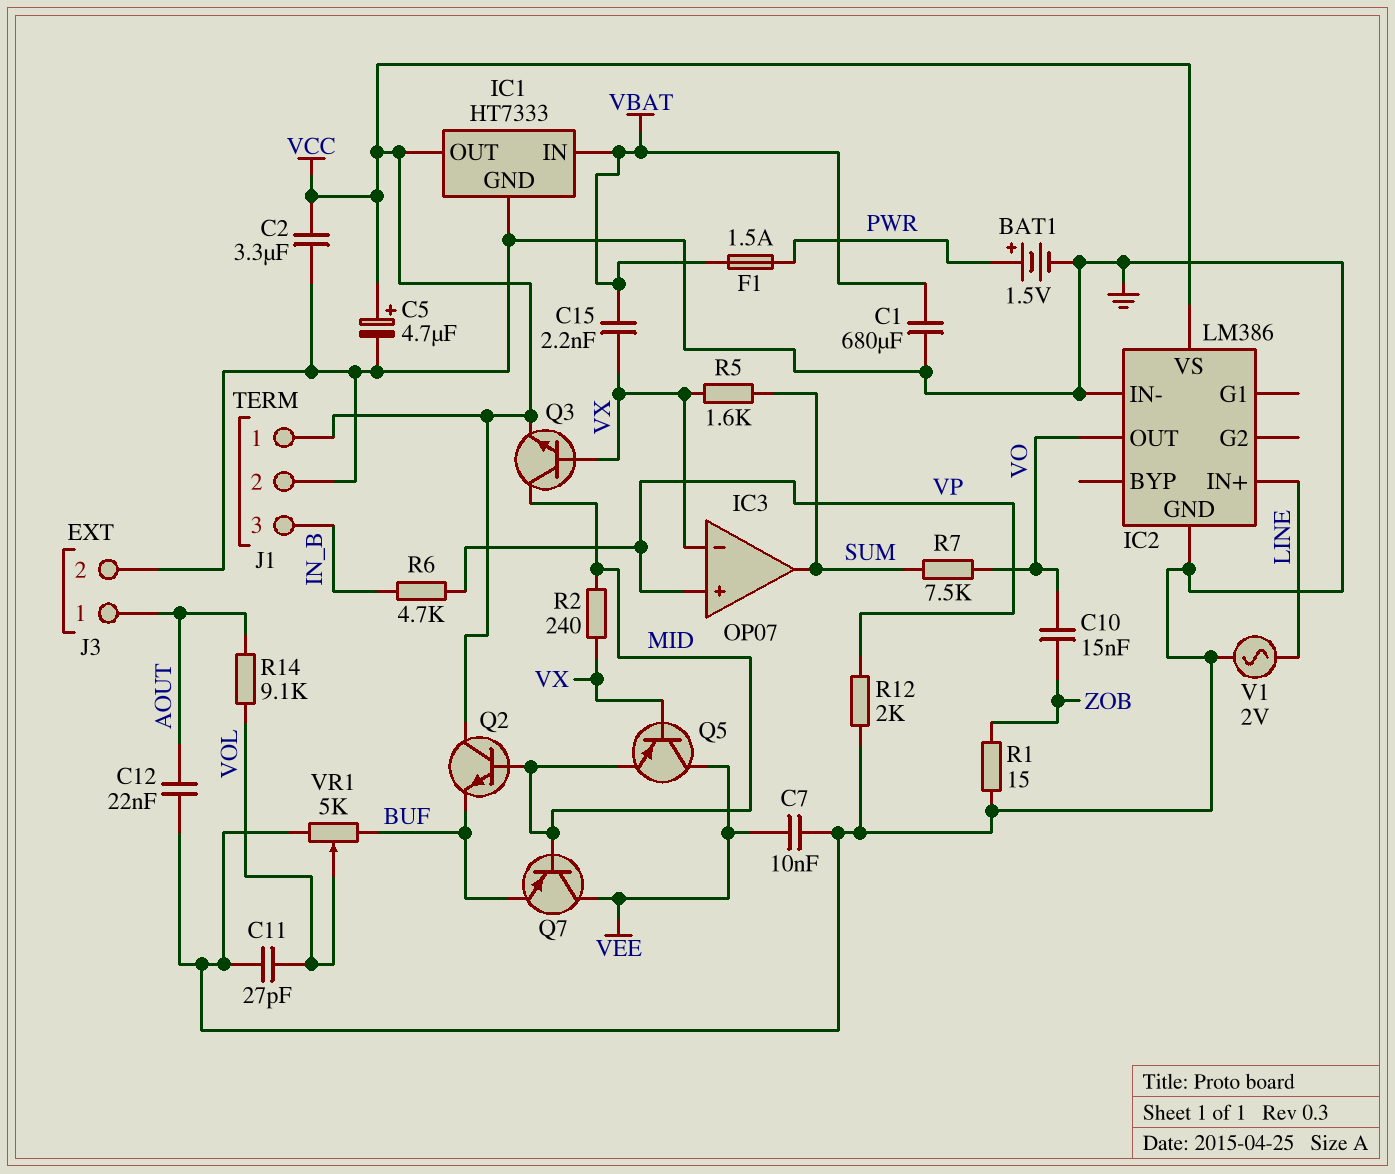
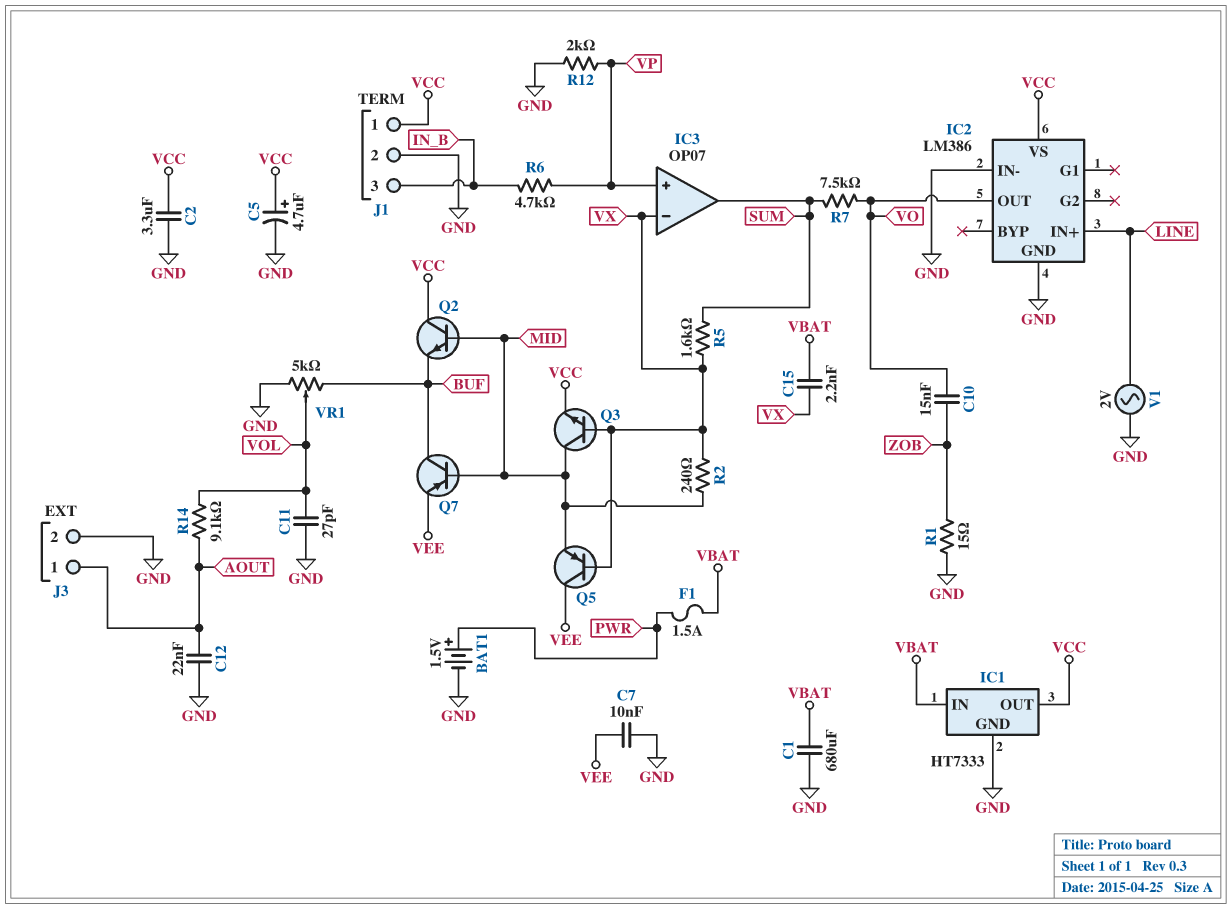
Q7: PNP (B MID, C VEE, E BUF) -> PNP (B MID, C BUF, E VEE)

